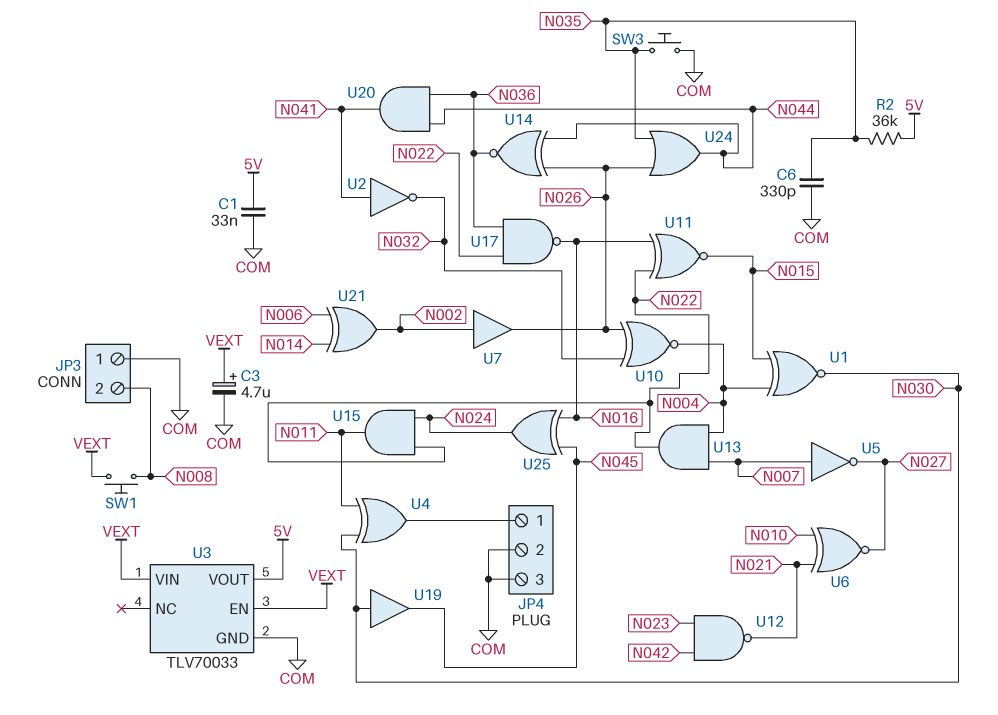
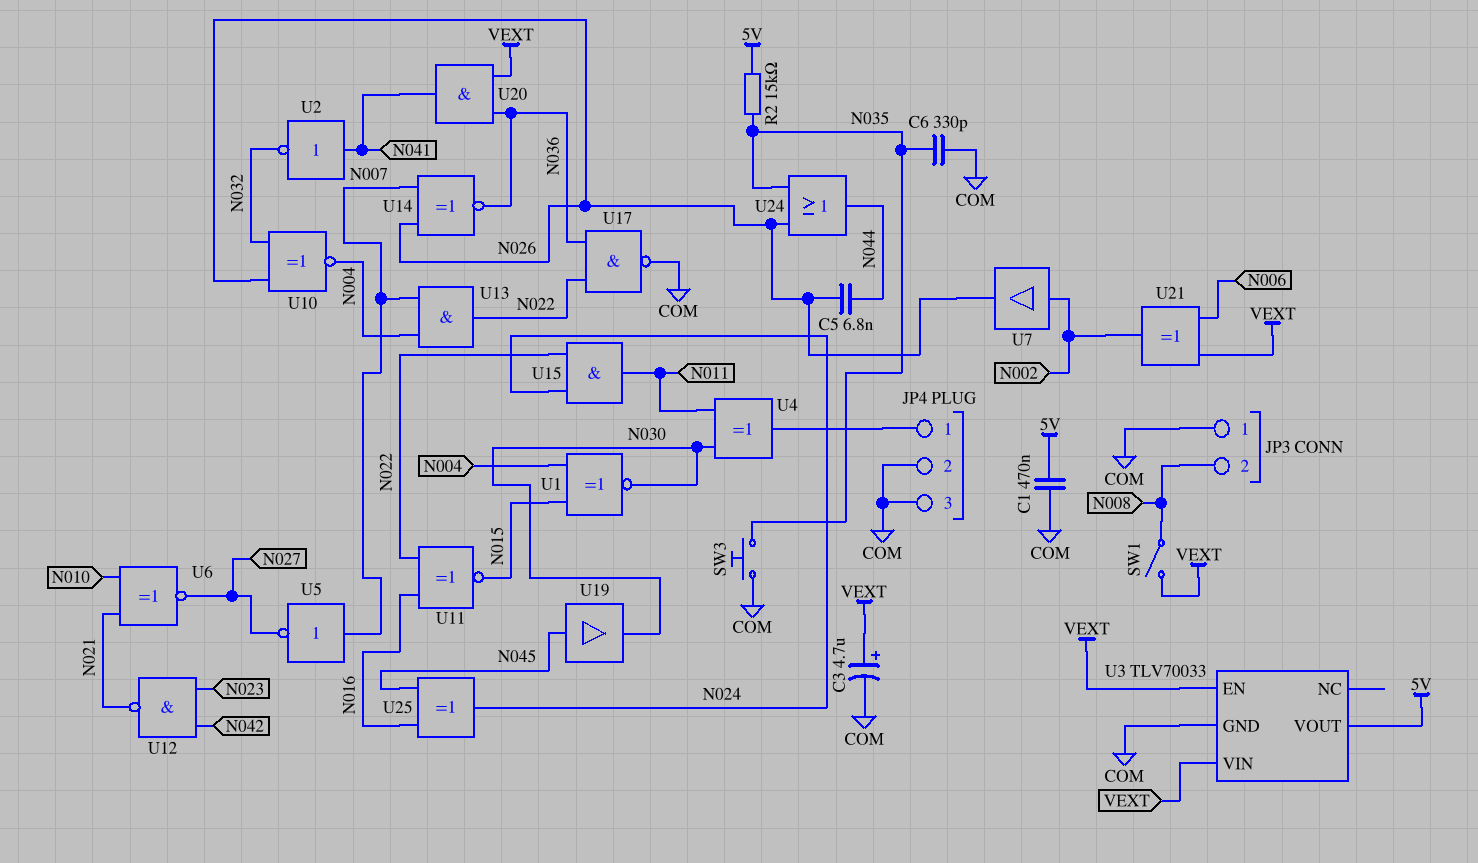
C1: 33nF (5V, COM) -> 470nF (5V, COM)
C5: none -> 6.8nF (N026, N044)
R2: 36k (5V, N035) -> 15k (5V, N035)
SW1: button (N008, VEXT) -> switch (N008, VEXT)
U14: XNOR (in N026, in N044, out N036) -> XNOR (in N007, in N026, out N036)
U17: NAND (in N022, in N036, out N016) -> NAND (in N022, in N036, out COM)
U19: buffer (in N030, out N045) -> buffer (in N045, out N030)
U20: AND (in N036, in N044, out N041) -> AND (in N036, in VEXT, out N041)
U21: XOR (in N006, in N014, out N002) -> XOR (in N006, in VEXT, out N002)

